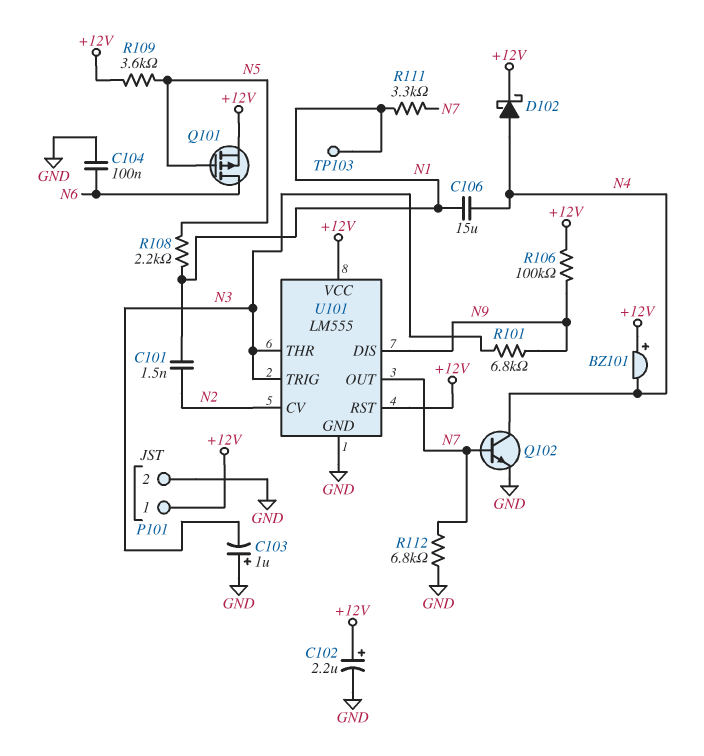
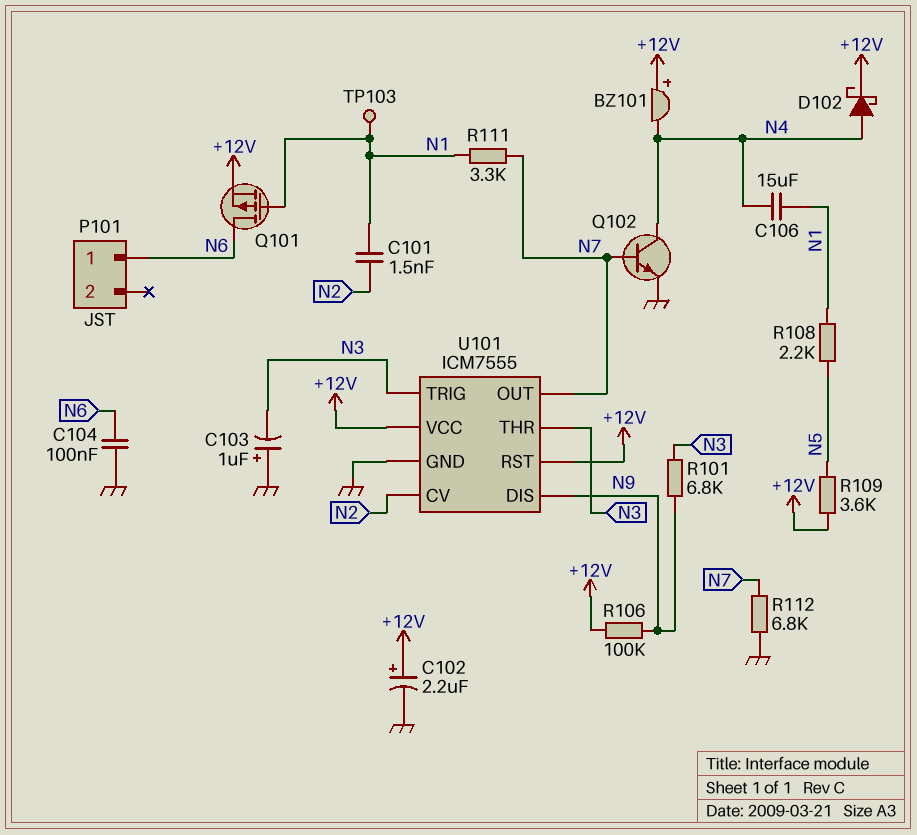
P101 pin 1: +12V -> N6
P101 pin 2: GND -> none
Q101: PMOS (G N5, D N6, S +12V) -> PMOS (G N1, D N6, S +12V)
U101: LM555 -> ICM7555

